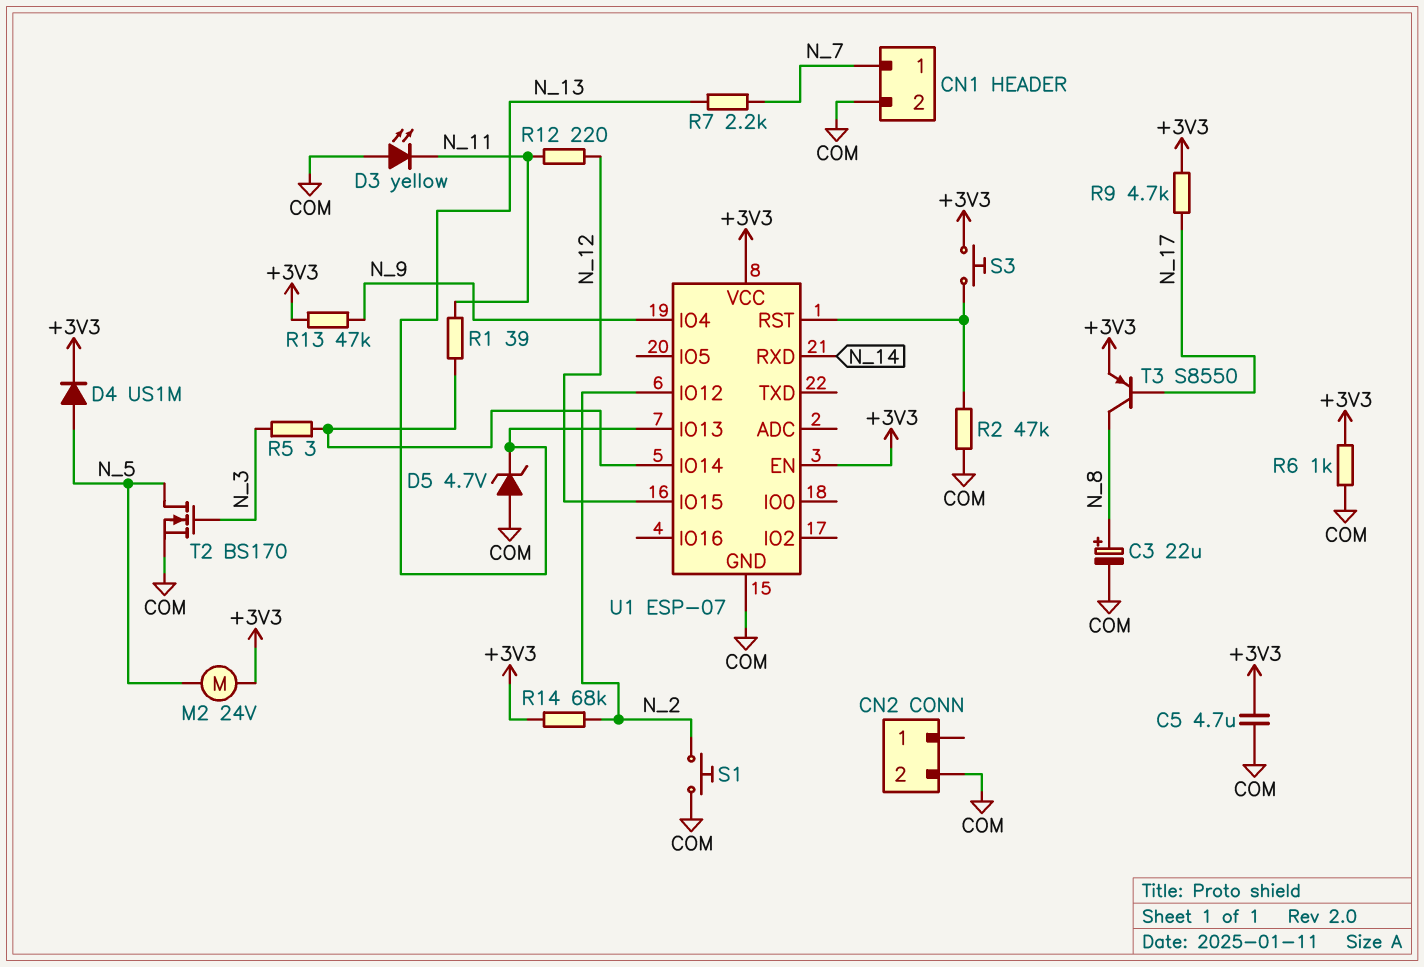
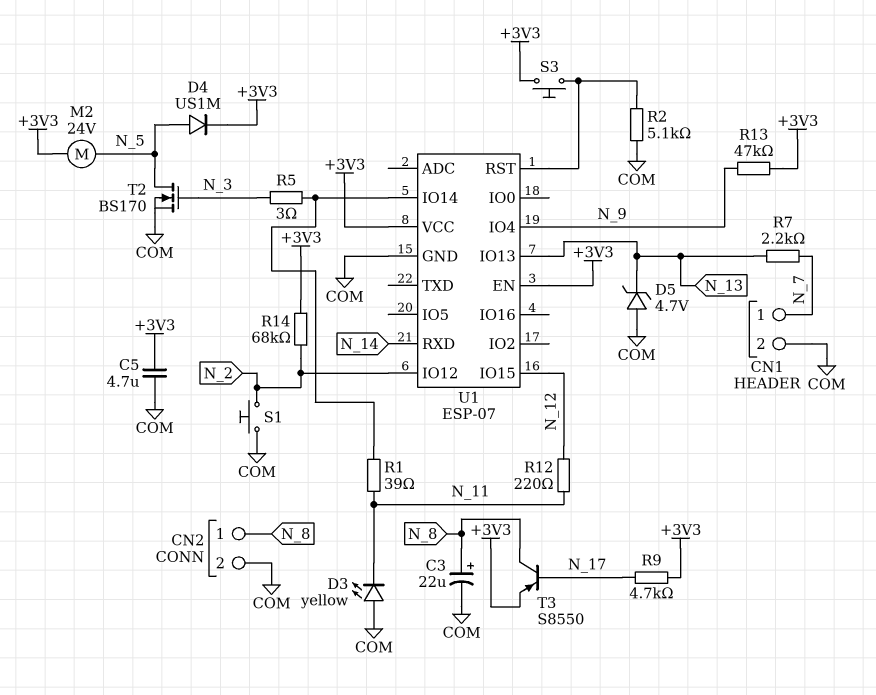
CN2 pin 1: none -> N_8
R2: 47k (COM, U1/RST) -> 5.1k (COM, U1/RST)
R6: 1k (+3V3, COM) -> none

